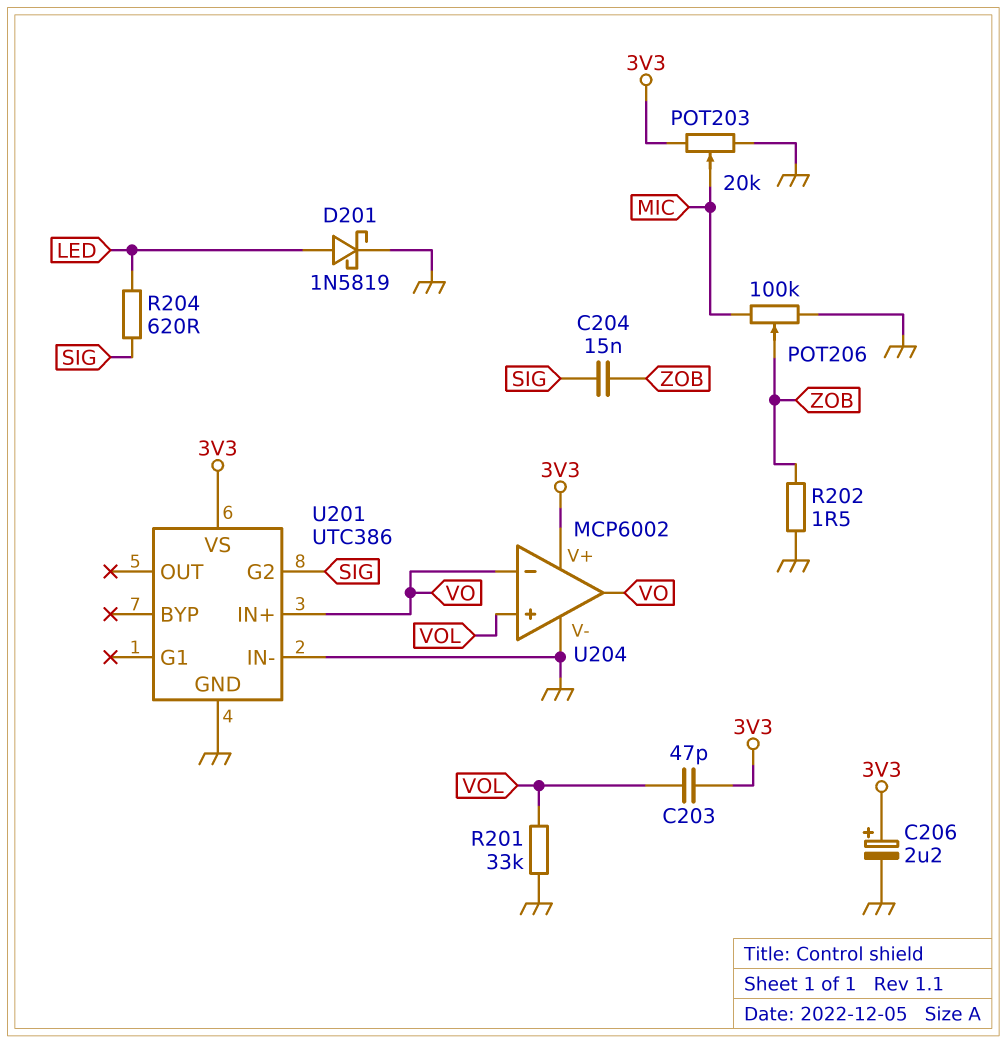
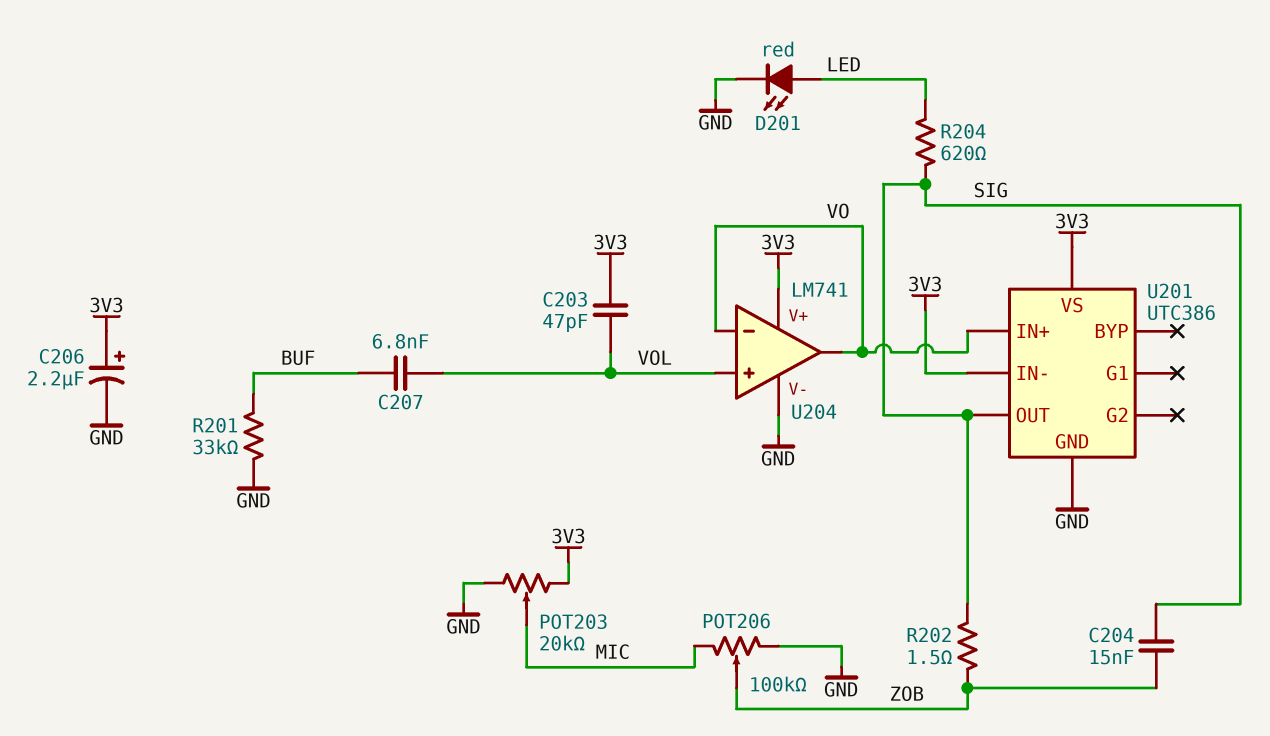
C207: none -> 6.8nF (BUF, VOL)
D201: schottky 1N5819 (A LED, K GND) -> LED red (A LED, K GND)
R201: 33k (GND, VOL) -> 33k (BUF, GND)
R202: 1.5 (GND, ZOB) -> 1.5 (SIG, ZOB)
U201 pin G2: SIG -> none
U201 pin IN-: GND -> 3V3
U201 pin OUT: none -> SIG
U204: MCP6002 -> LM741

